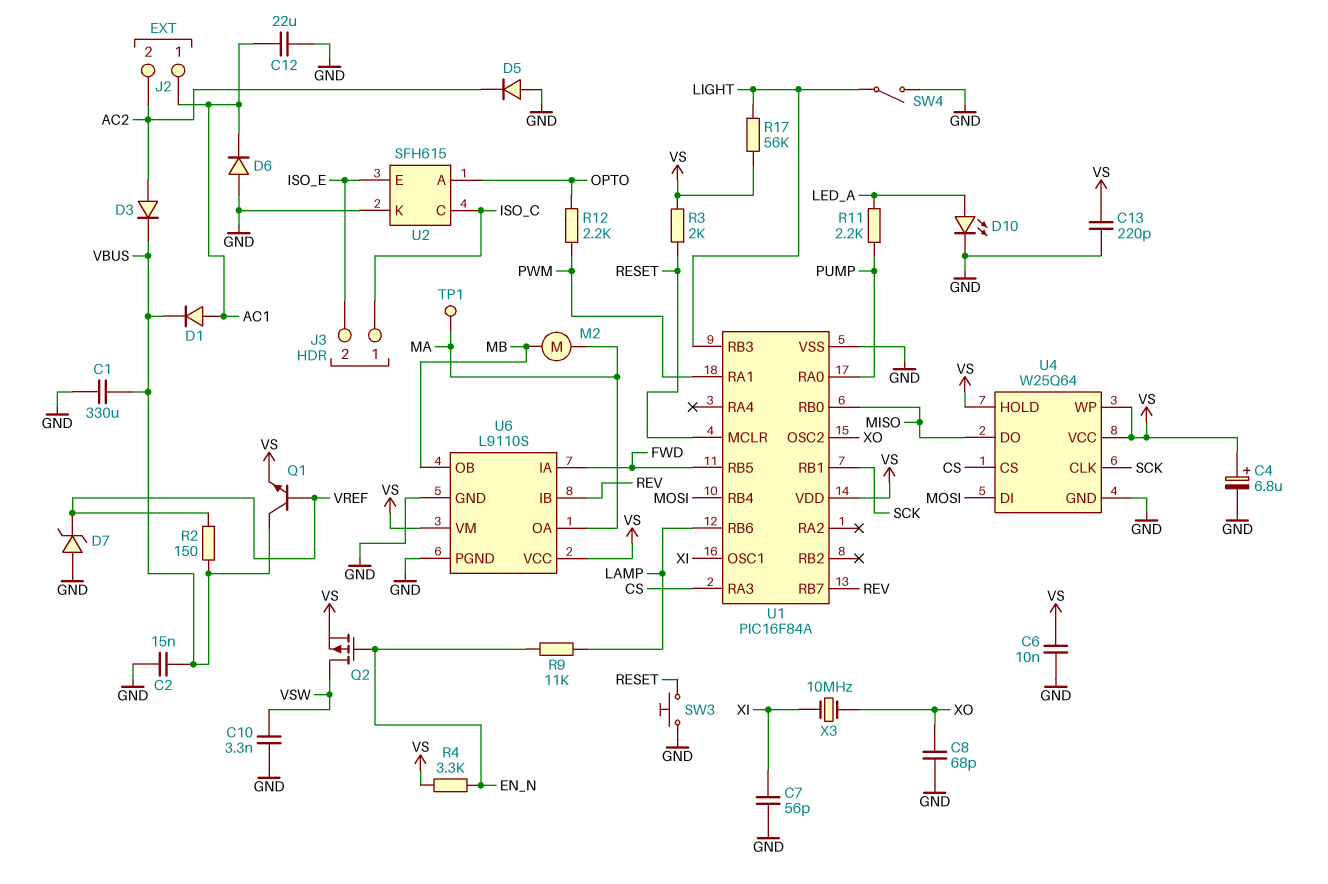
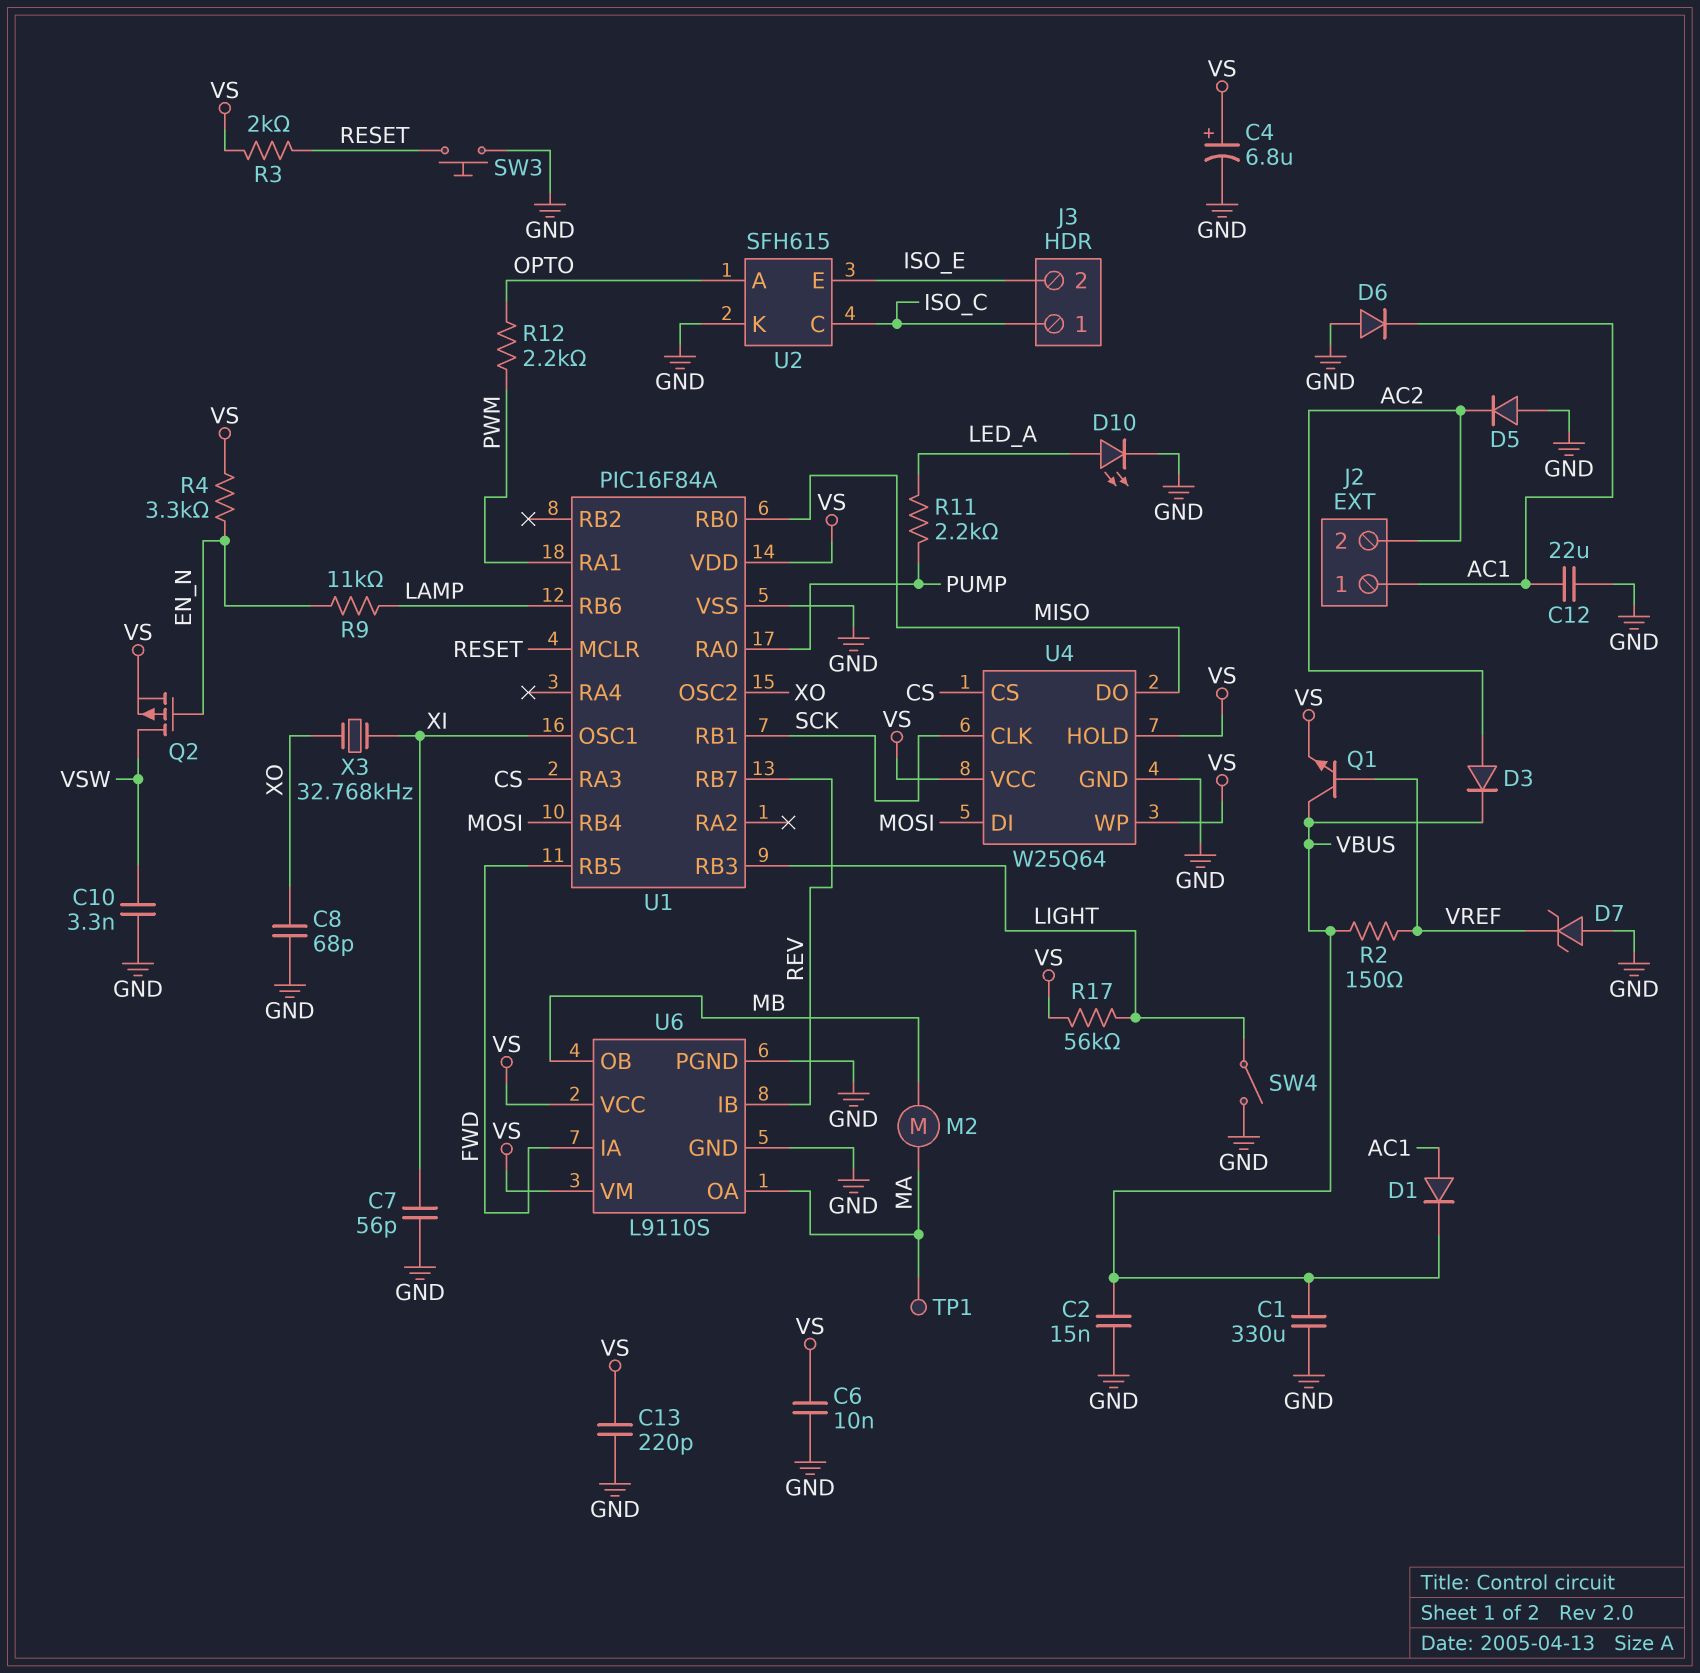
X3: 10MHz (XI, XO) -> 32.768kHz (XI, XO)

